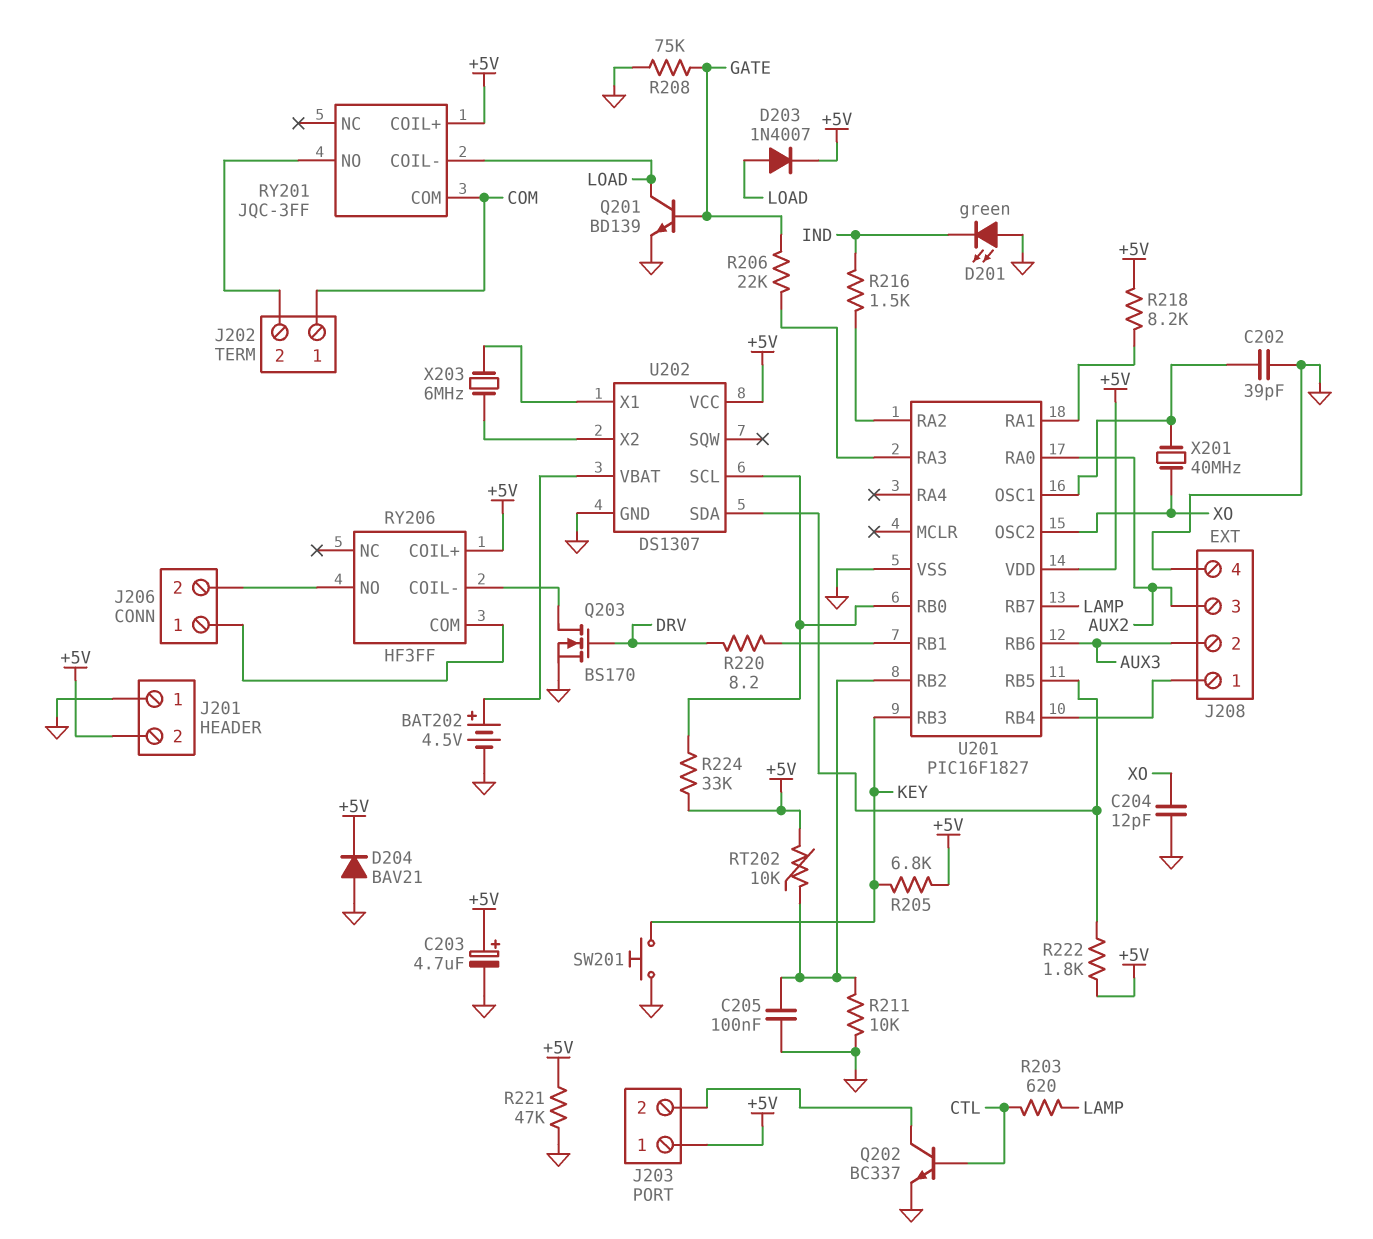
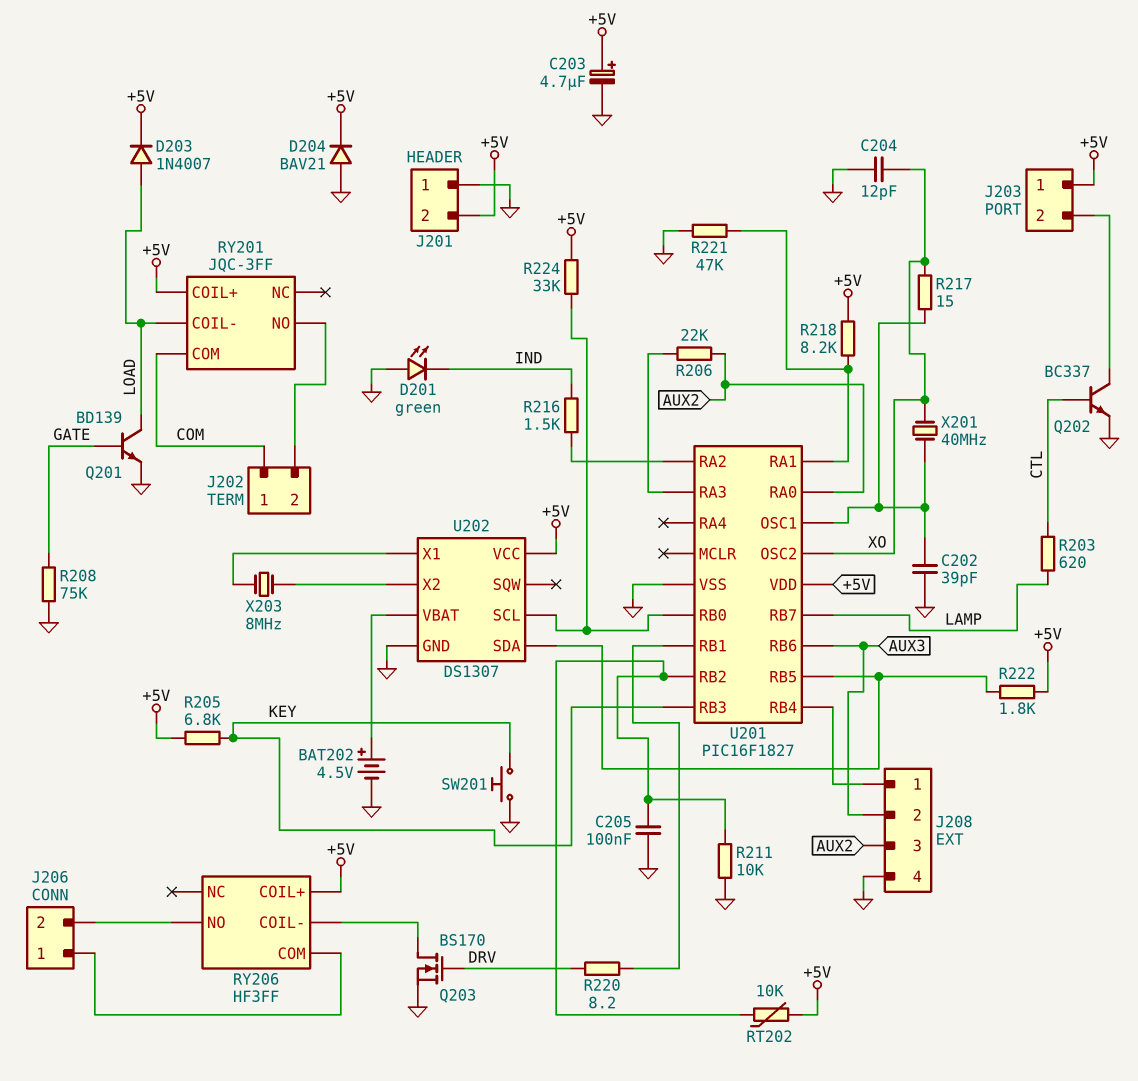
R206: 22k (GATE, U201/RA3) -> 22k (AUX2, U201/RA3)
R217: none -> 15 (U201/OSC1, XO)
R221: 47k (+5V, GND) -> 47k (GND, U201/RA1)
X203: 6MHz (U202/X1, U202/X2) -> 8MHz (U202/X1, U202/X2)

